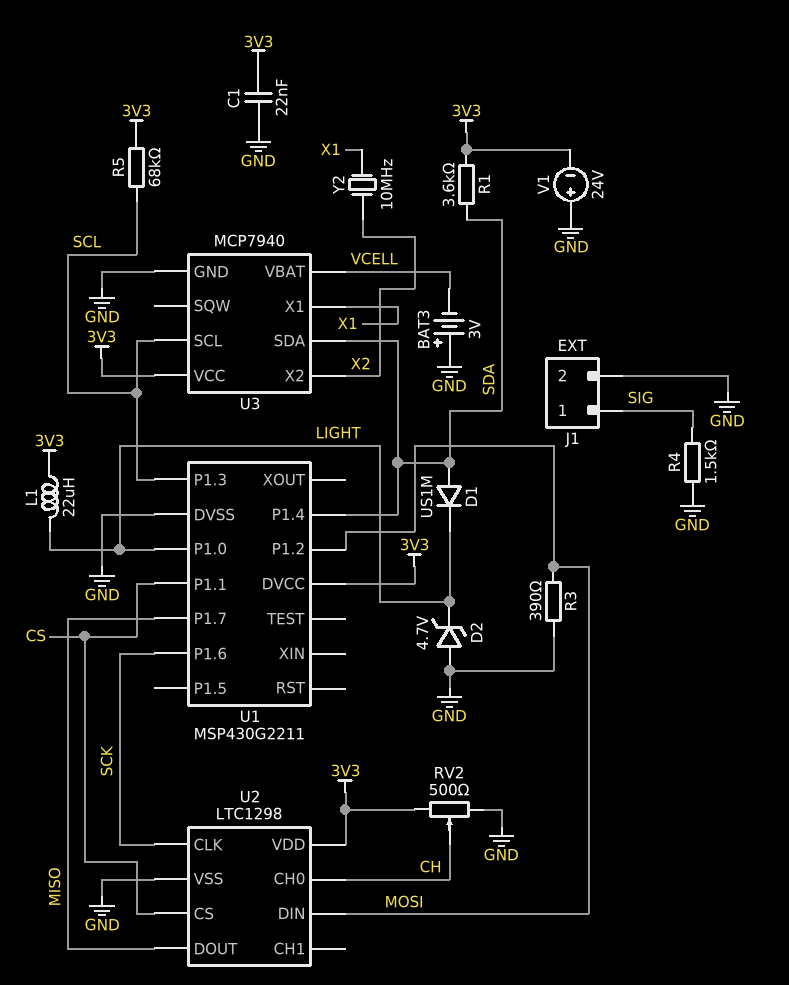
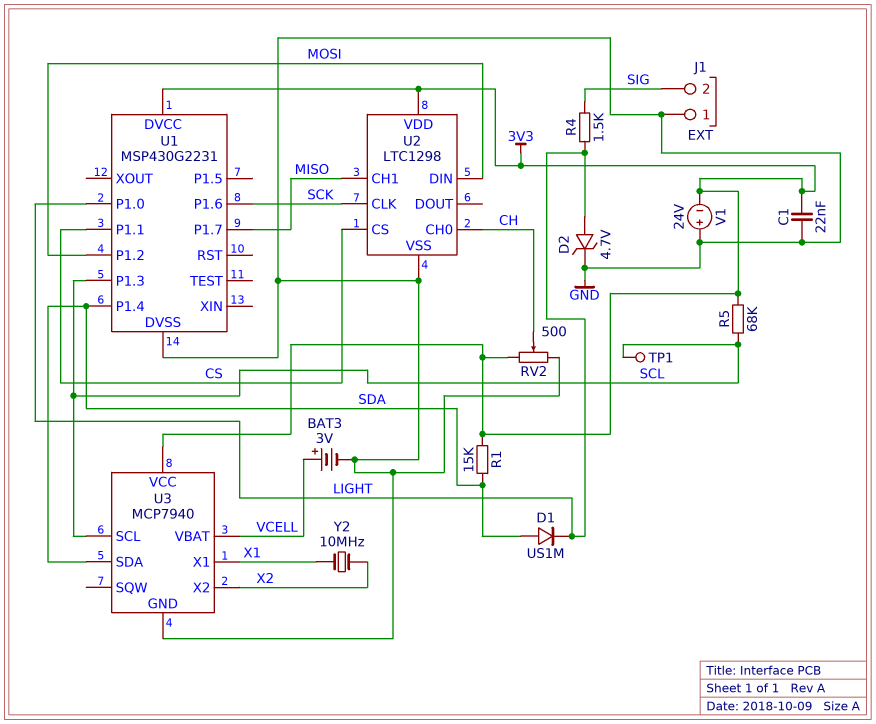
BAT3: 3V (plus GND, minus VCELL) -> 3V (plus VCELL, minus GND)
D2: zener 4.7V (A GND, K LIGHT) -> zener 4.7V (A LIGHT, K GND)
J1 pin 1: SIG -> GND
J1 pin 2: GND -> SIG
L1: 22uH (3V3, LIGHT) -> none
R1: 3.6k (3V3, SDA) -> 15k (3V3, SDA)
R3: 390 (GND, MOSI) -> none
R4: 1.5k (GND, SIG) -> 1.5k (LIGHT, SIG)
TP1: none -> test point (SCL)
U1: MSP430G2211 -> MSP430G2231
U2 pin CH1: none -> MISO
U2 pin DOUT: MISO -> none

